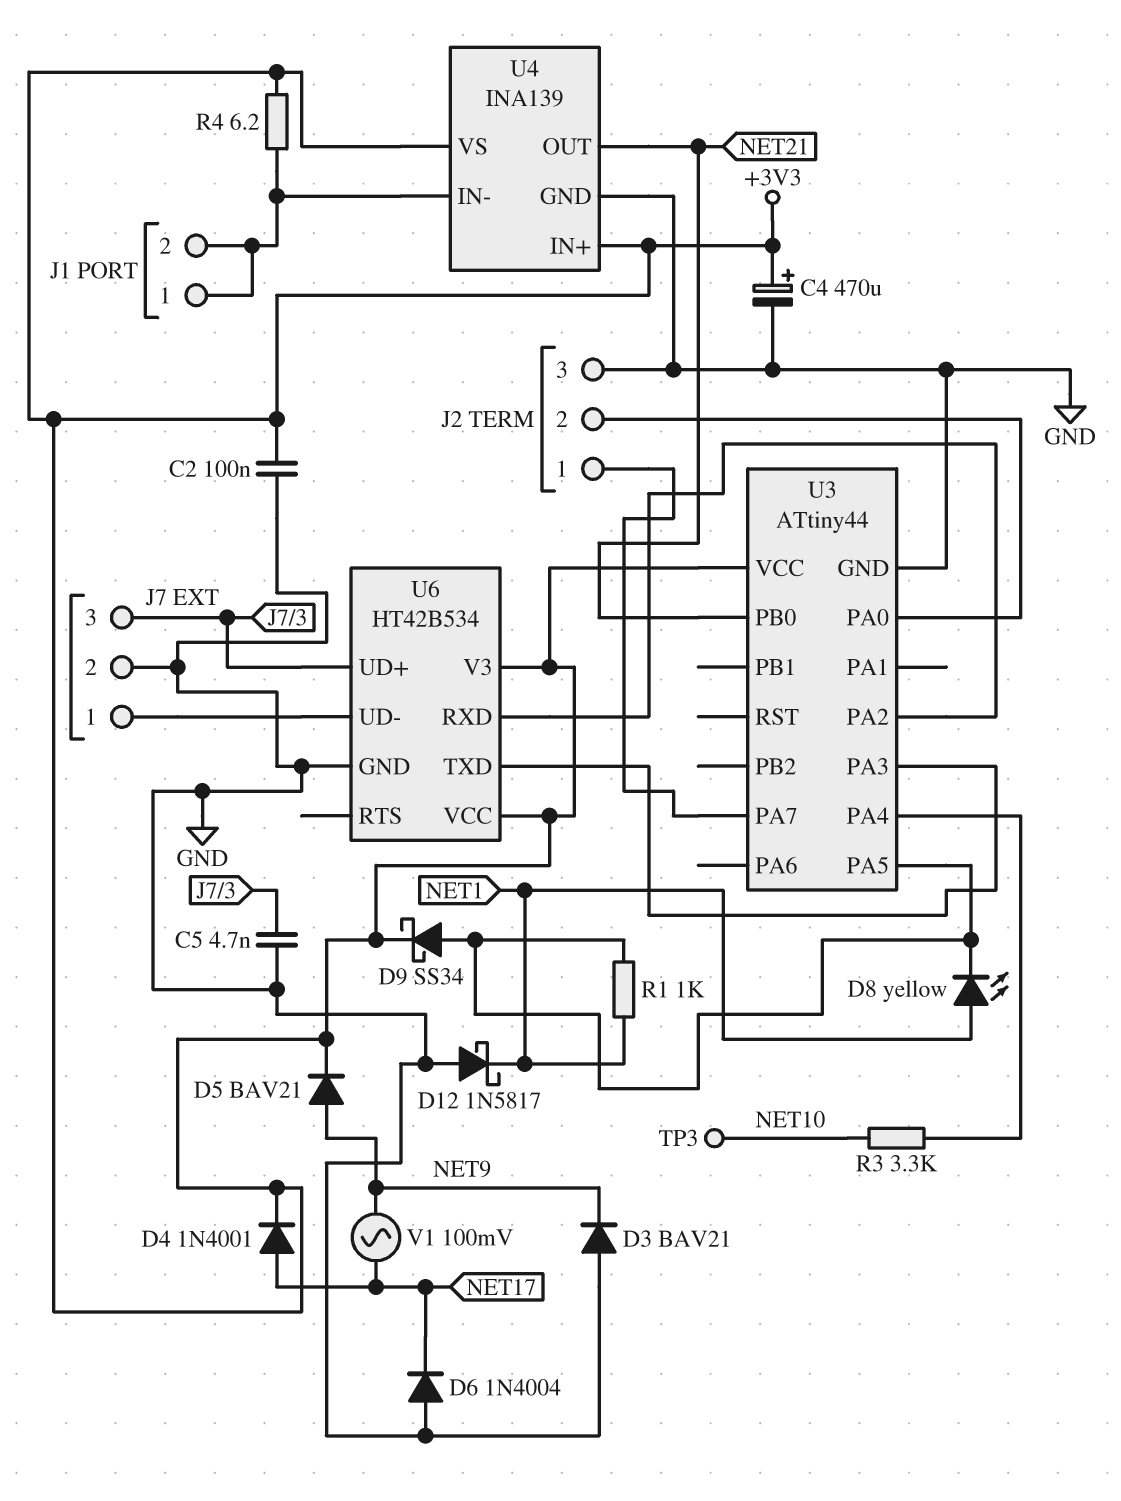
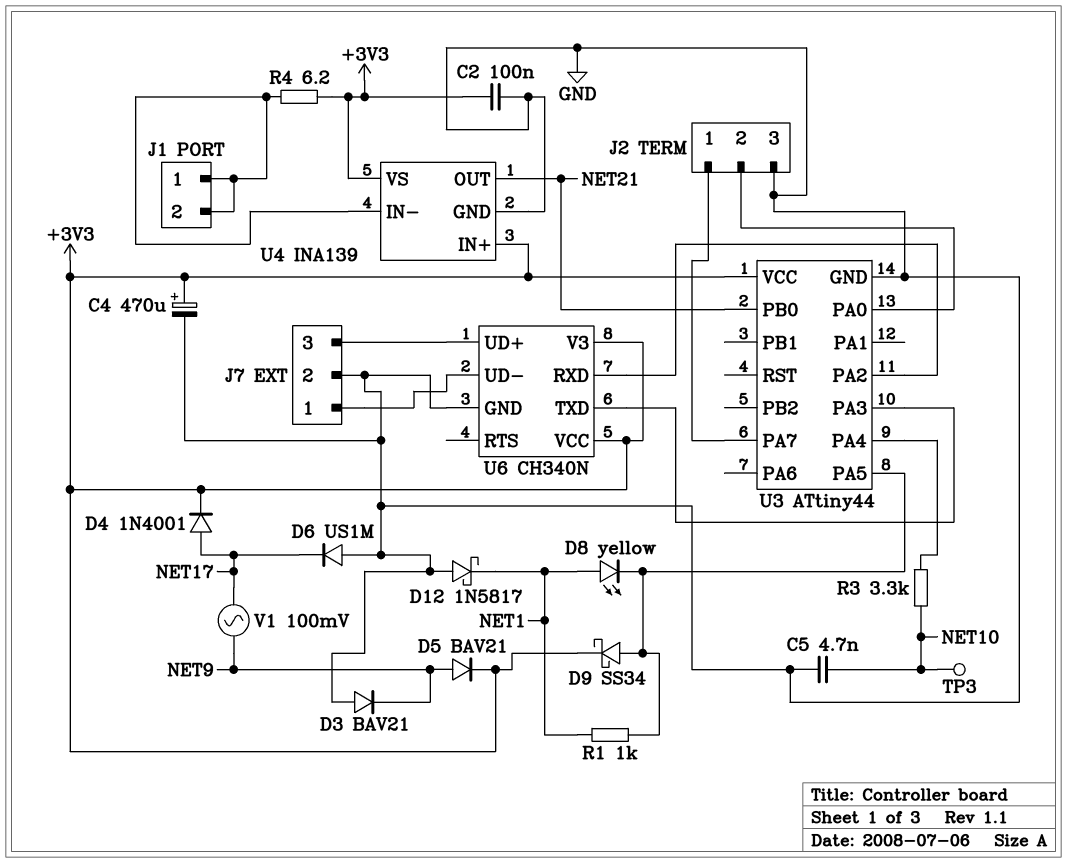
C5: 4.7nF (GND, J7/3) -> 4.7nF (GND, NET10)
D6: diode 1N4004 (A GND, K NET17) -> diode US1M (A GND, K NET17)
U6: HT42B534 -> CH340N

